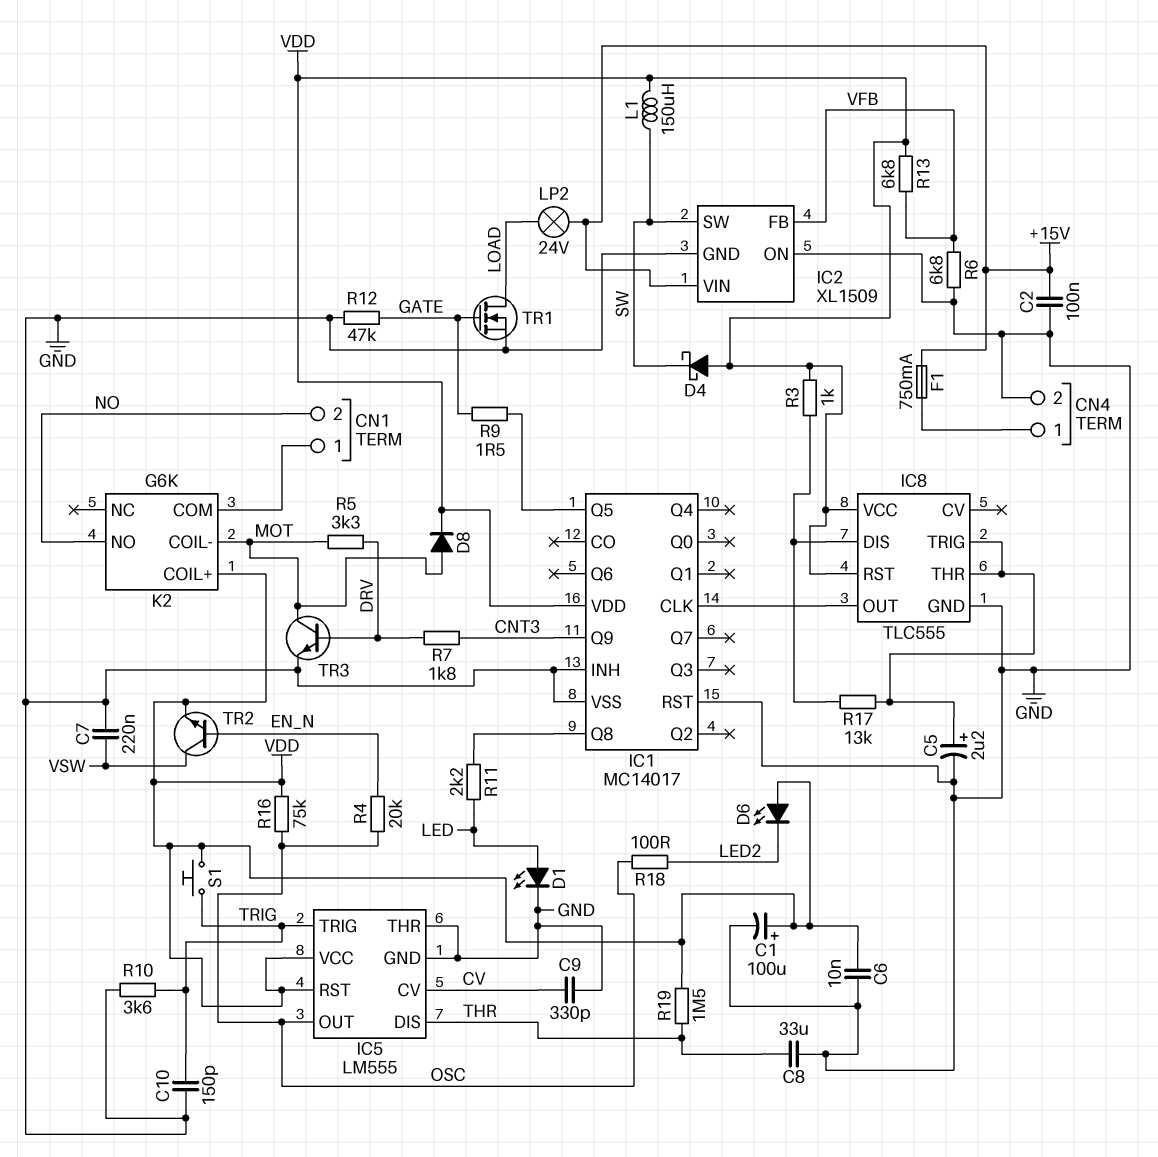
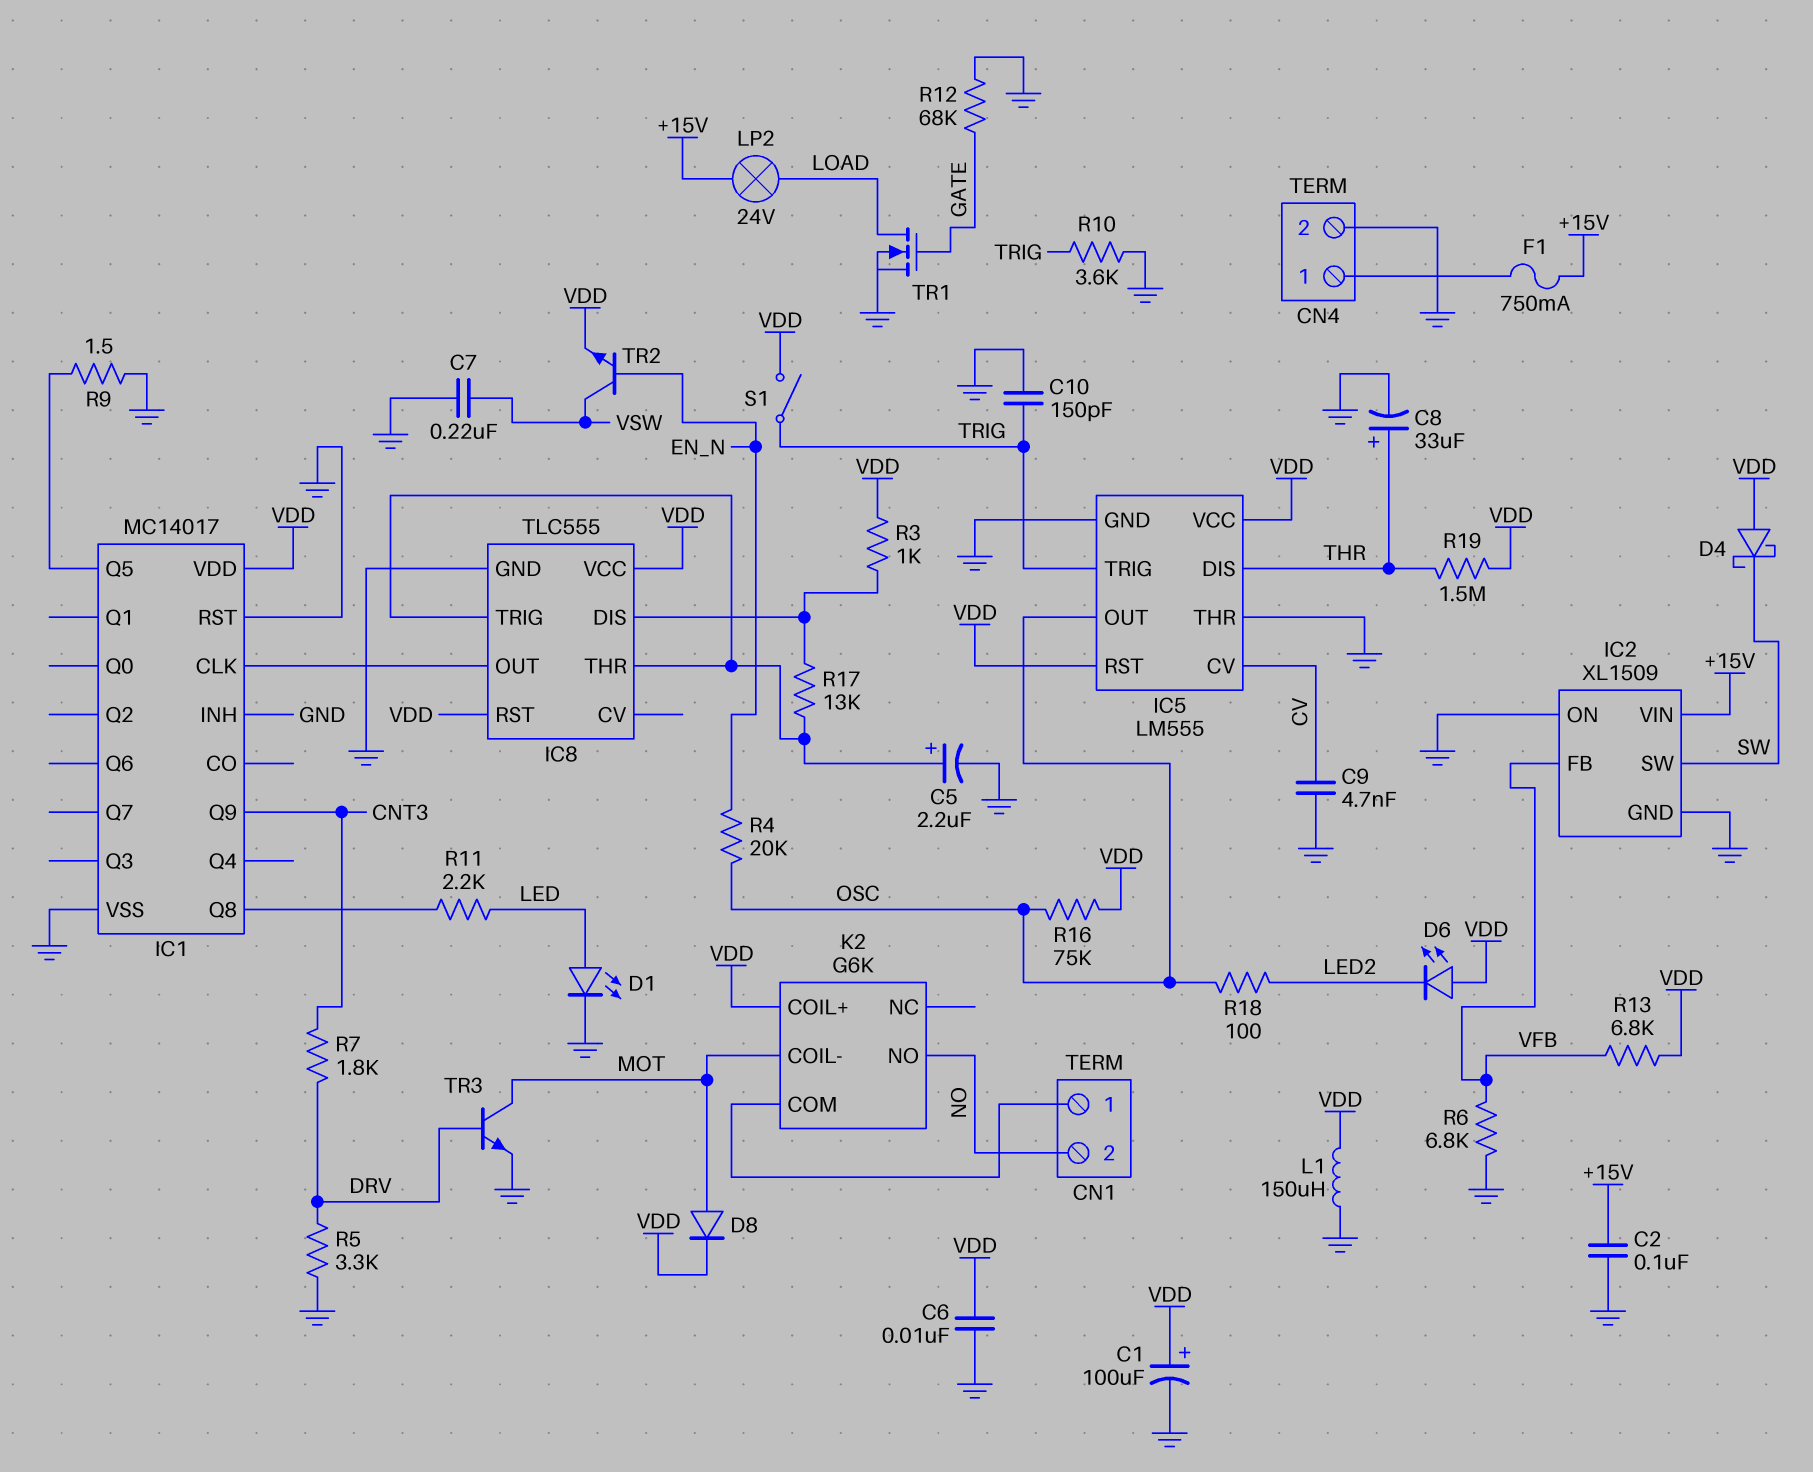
C8: 33uF (GND, THR) -> 33uF (plus THR, minus GND)
C9: 330pF (CV, GND) -> 4.7nF (CV, GND)
L1: 150uH (SW, VDD) -> 150uH (GND, VDD)
R5: 3.3k (DRV, MOT) -> 3.3k (DRV, GND)
R9: 1.5 (GATE, IC1/Q5) -> 1.5 (GND, IC1/Q5)
R12: 47k (GATE, GND) -> 68k (GATE, GND)
S1: button (TRIG, VDD) -> switch (TRIG, VDD)

